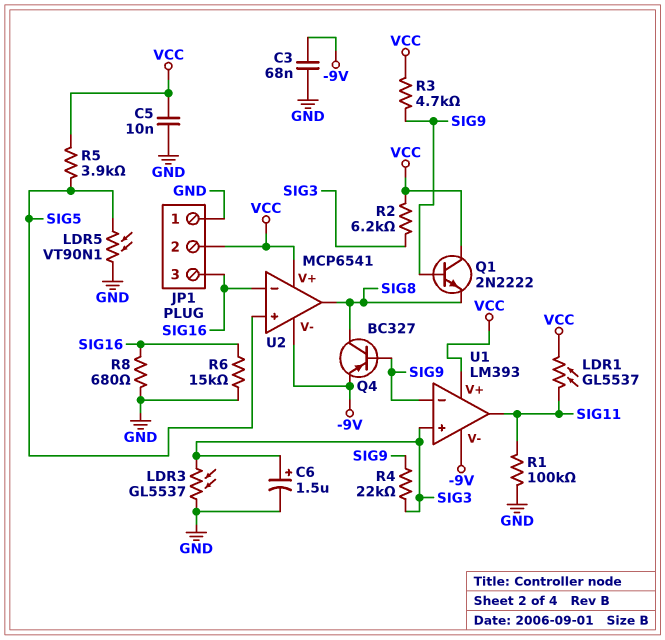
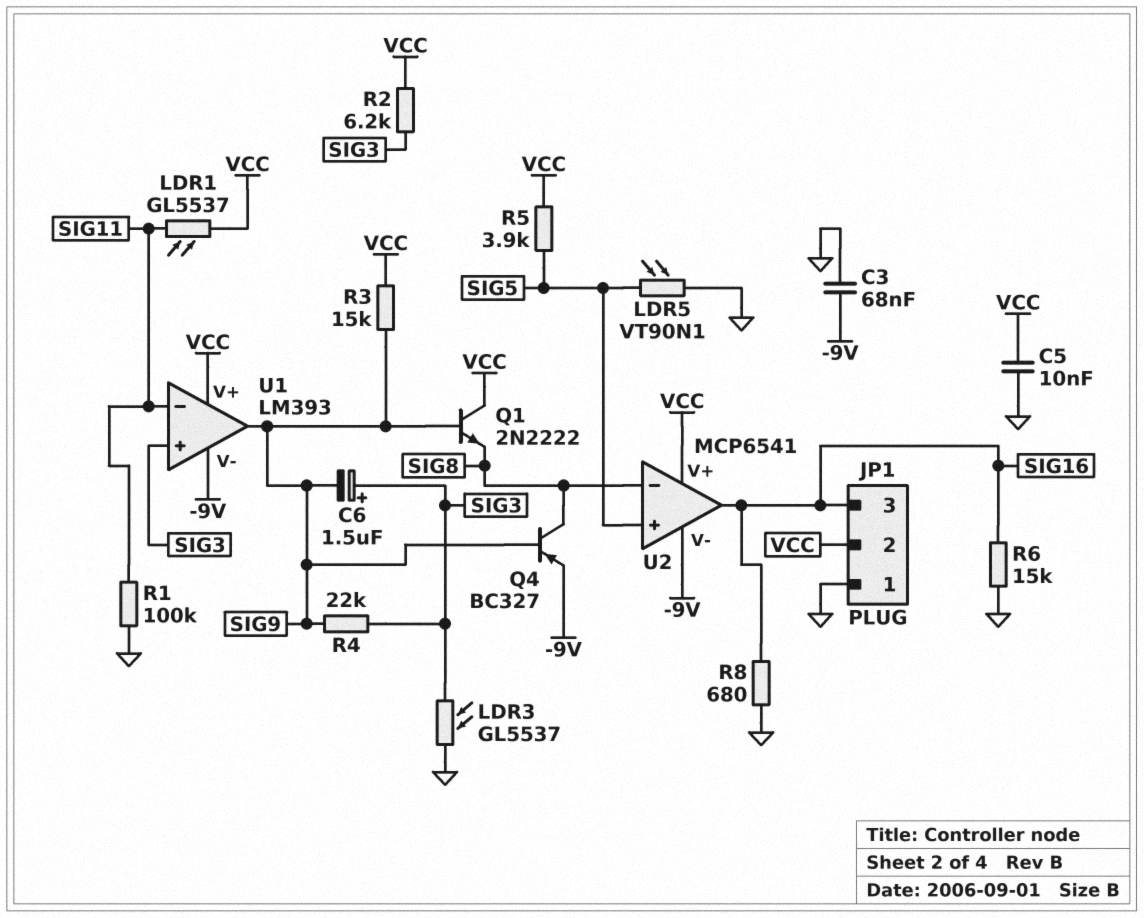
C6: 1.5uF (plus SIG3, minus GND) -> 1.5uF (plus SIG3, minus SIG9)
R3: 4.7k (SIG9, VCC) -> 15k (SIG9, VCC)
U1 pin in-: SIG9 -> SIG11
U1 pin out: SIG11 -> SIG9
U2 pin in-: SIG16 -> SIG8
U2 pin out: SIG8 -> SIG16

